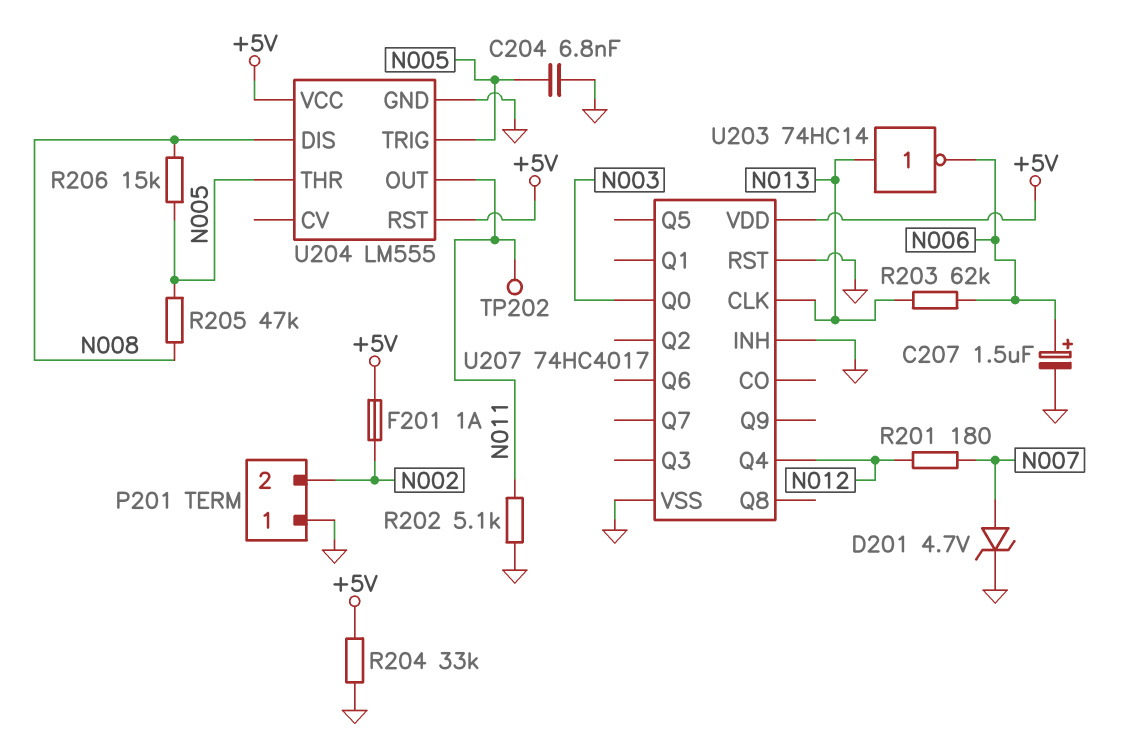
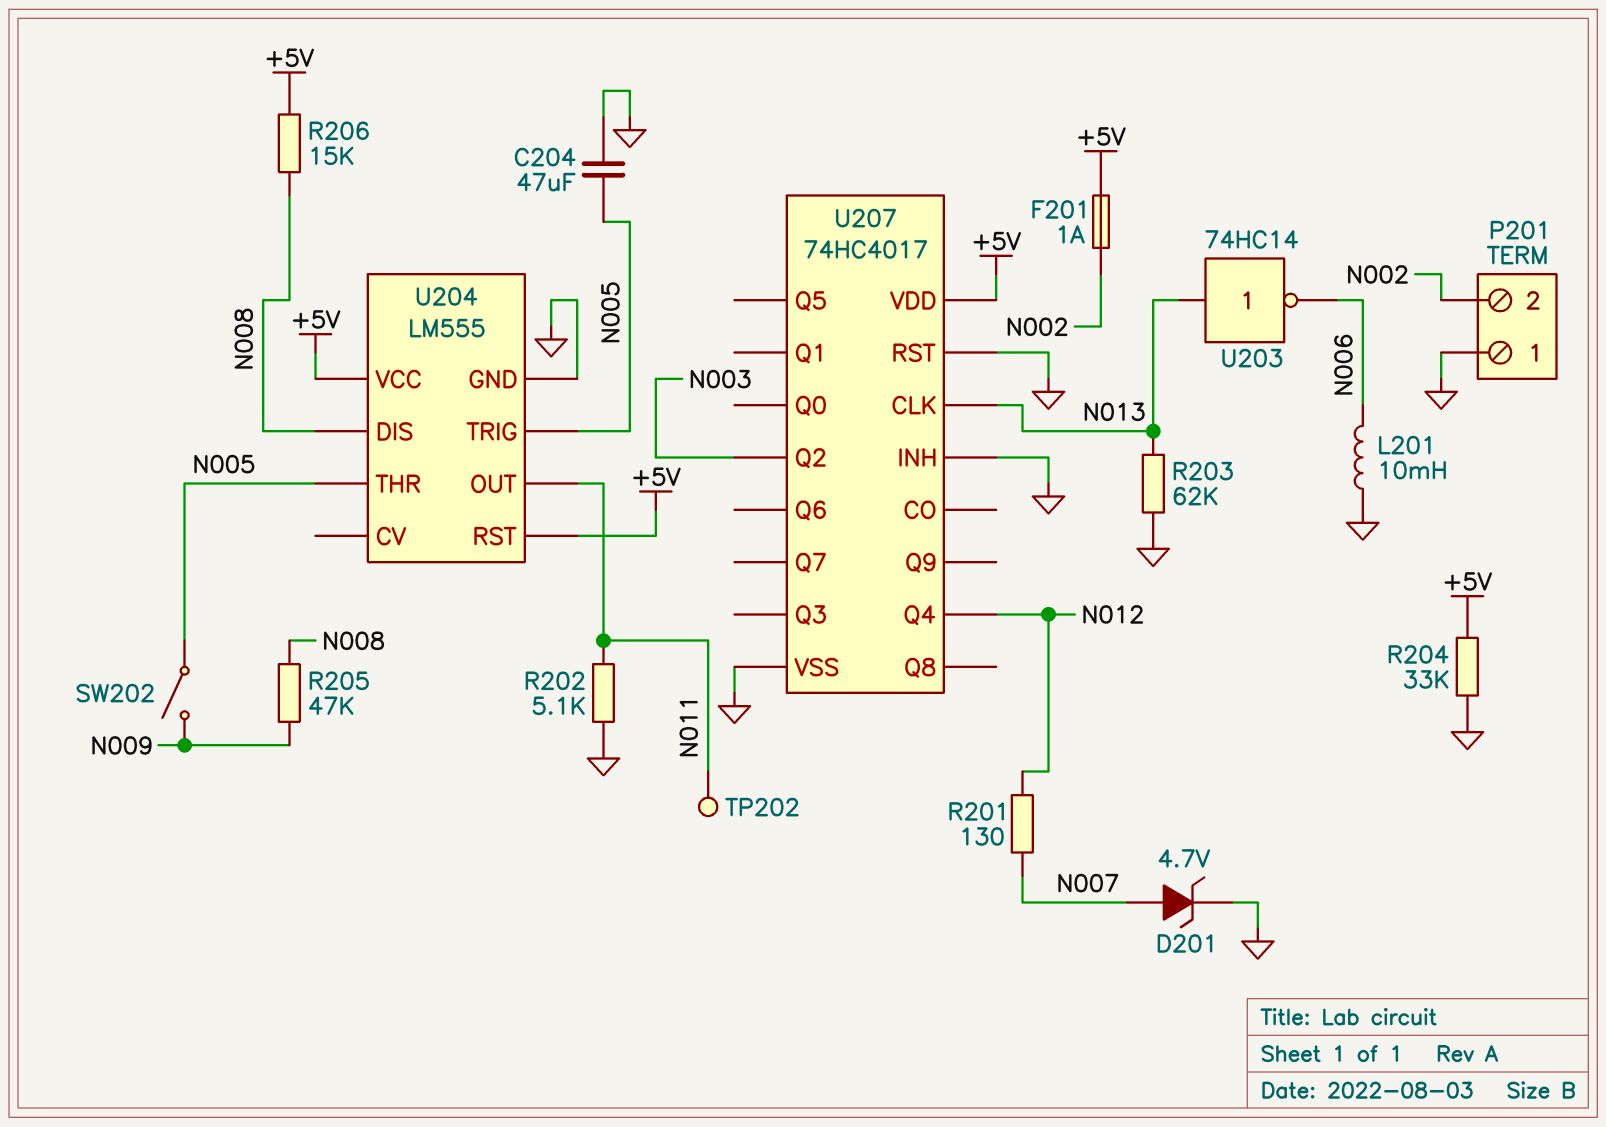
C204: 6.8nF (GND, N005) -> 47uF (GND, N005)
C207: 1.5uF (plus N006, minus GND) -> none
L201: none -> 10mH (GND, N006)
R201: 180 (N007, N012) -> 130 (N007, N012)
R203: 62k (N006, N013) -> 62k (GND, N013)
R205: 47k (N005, N008) -> 47k (N008, N009)
R206: 15k (N005, N008) -> 15k (+5V, N008)
SW202: none -> switch (N005, N009)
U207 pin Q0: N003 -> none
U207 pin Q2: none -> N003

